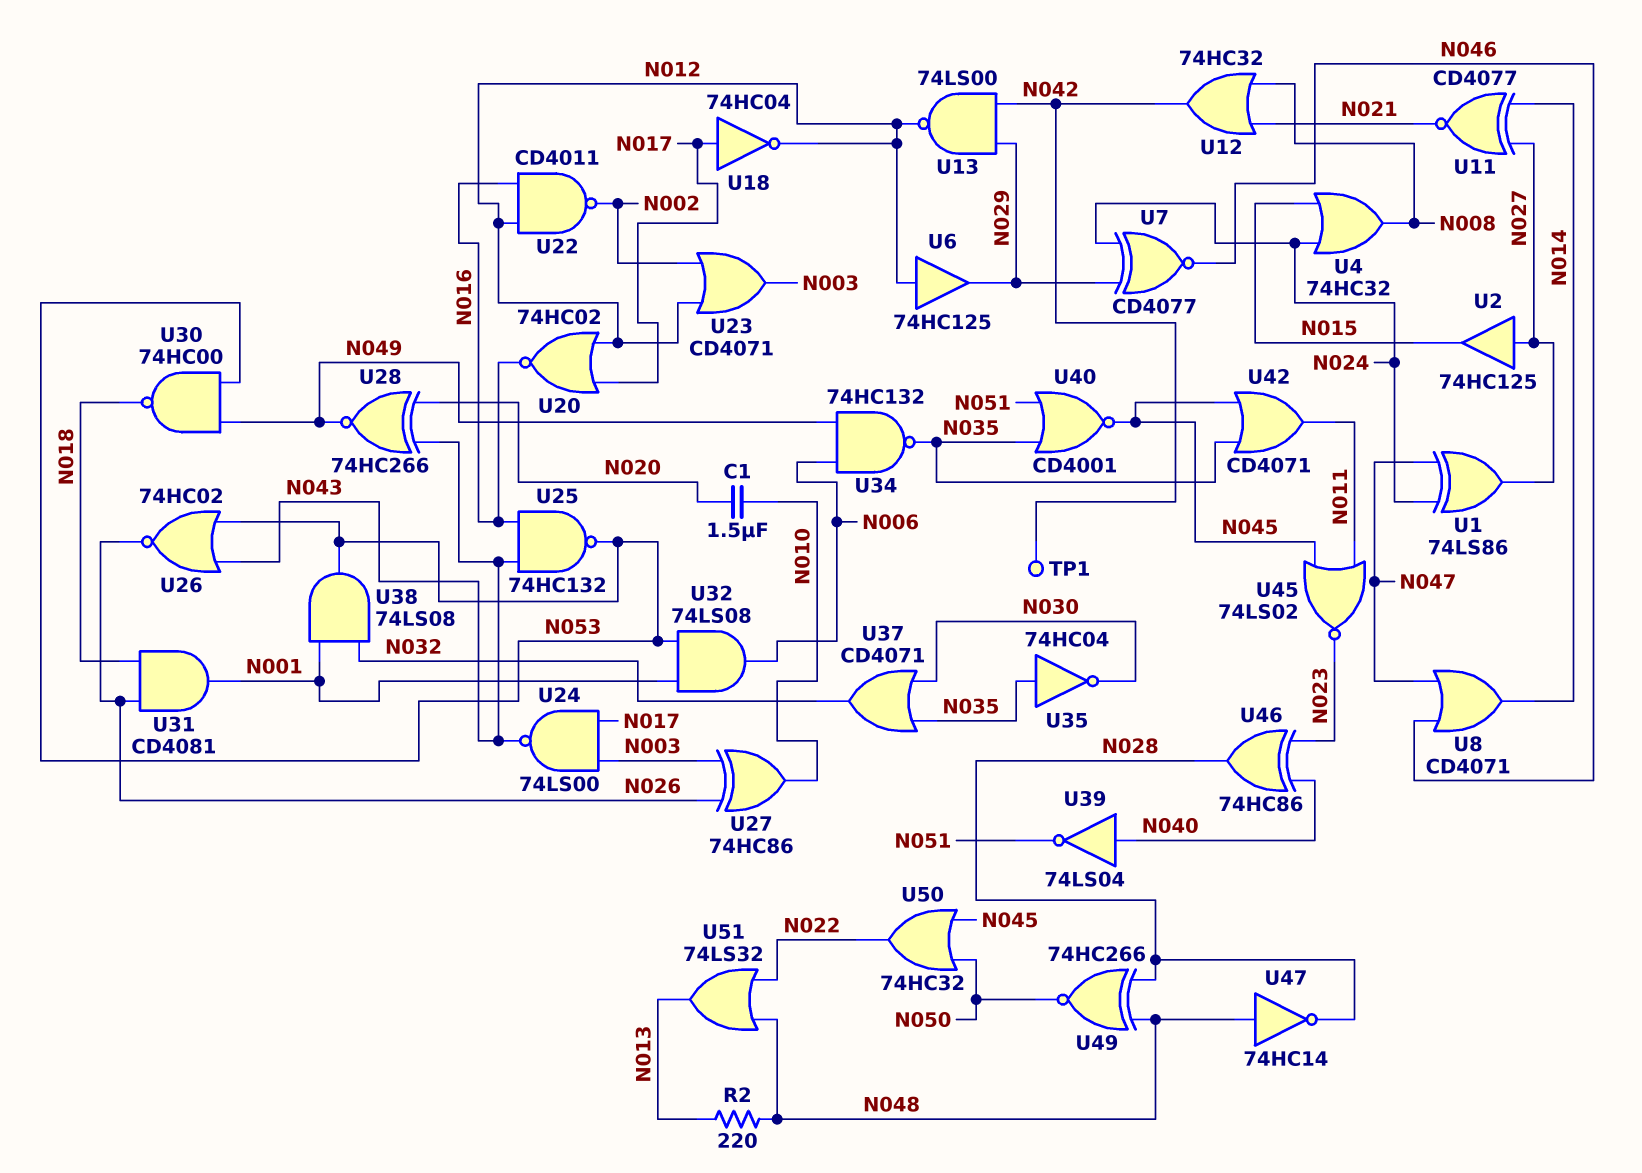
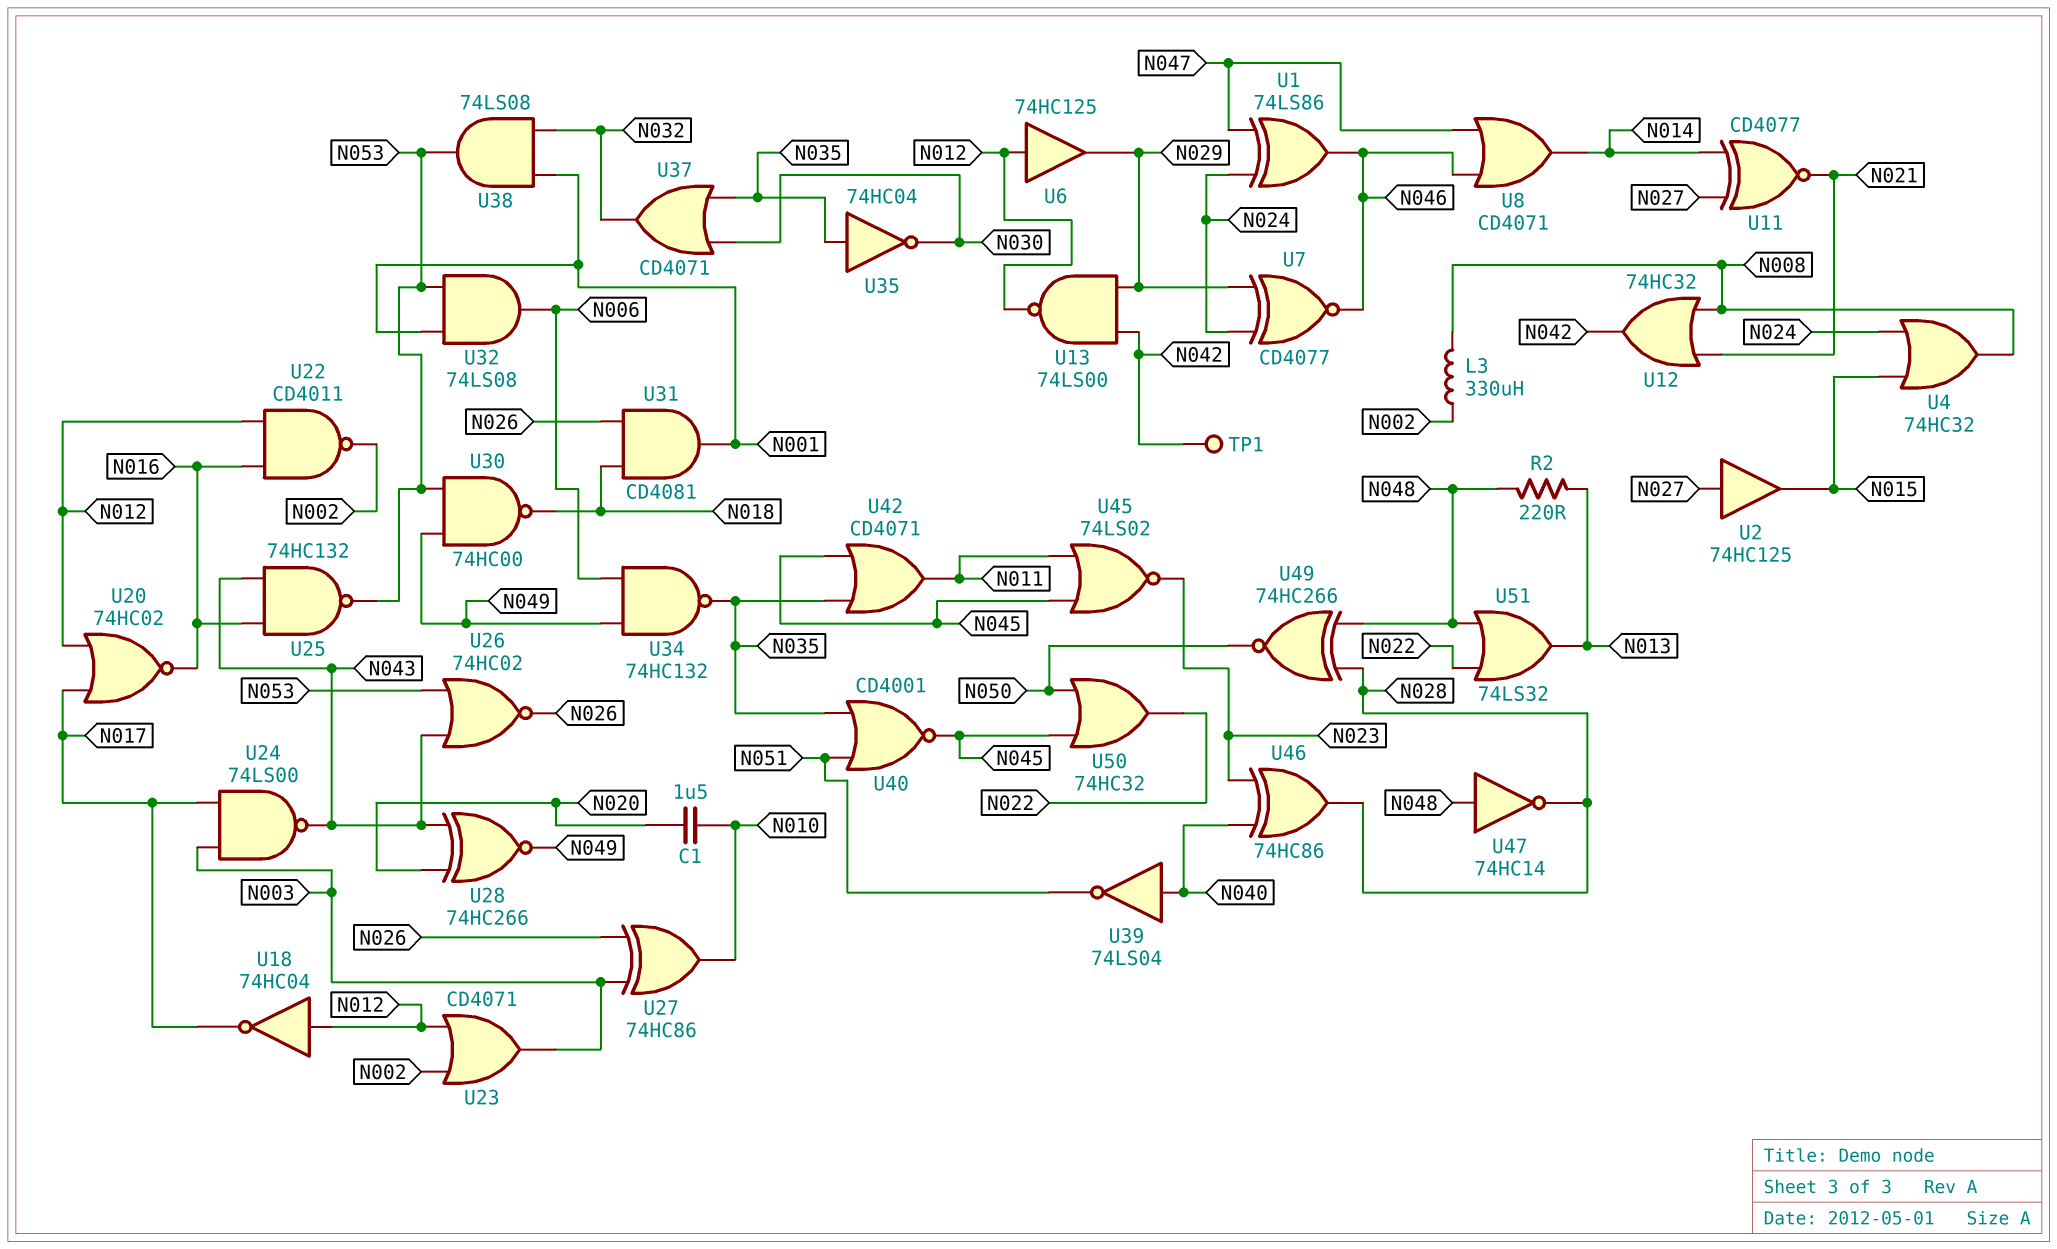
L3: none -> 330uH (N002, N008)
U1: XOR 74LS86 (in N024, in N047, out N027) -> XOR 74LS86 (in N024, in N047, out N046)
U18: NOT 74HC04 (in N017, out N012) -> NOT 74HC04 (in N012, out N017)

